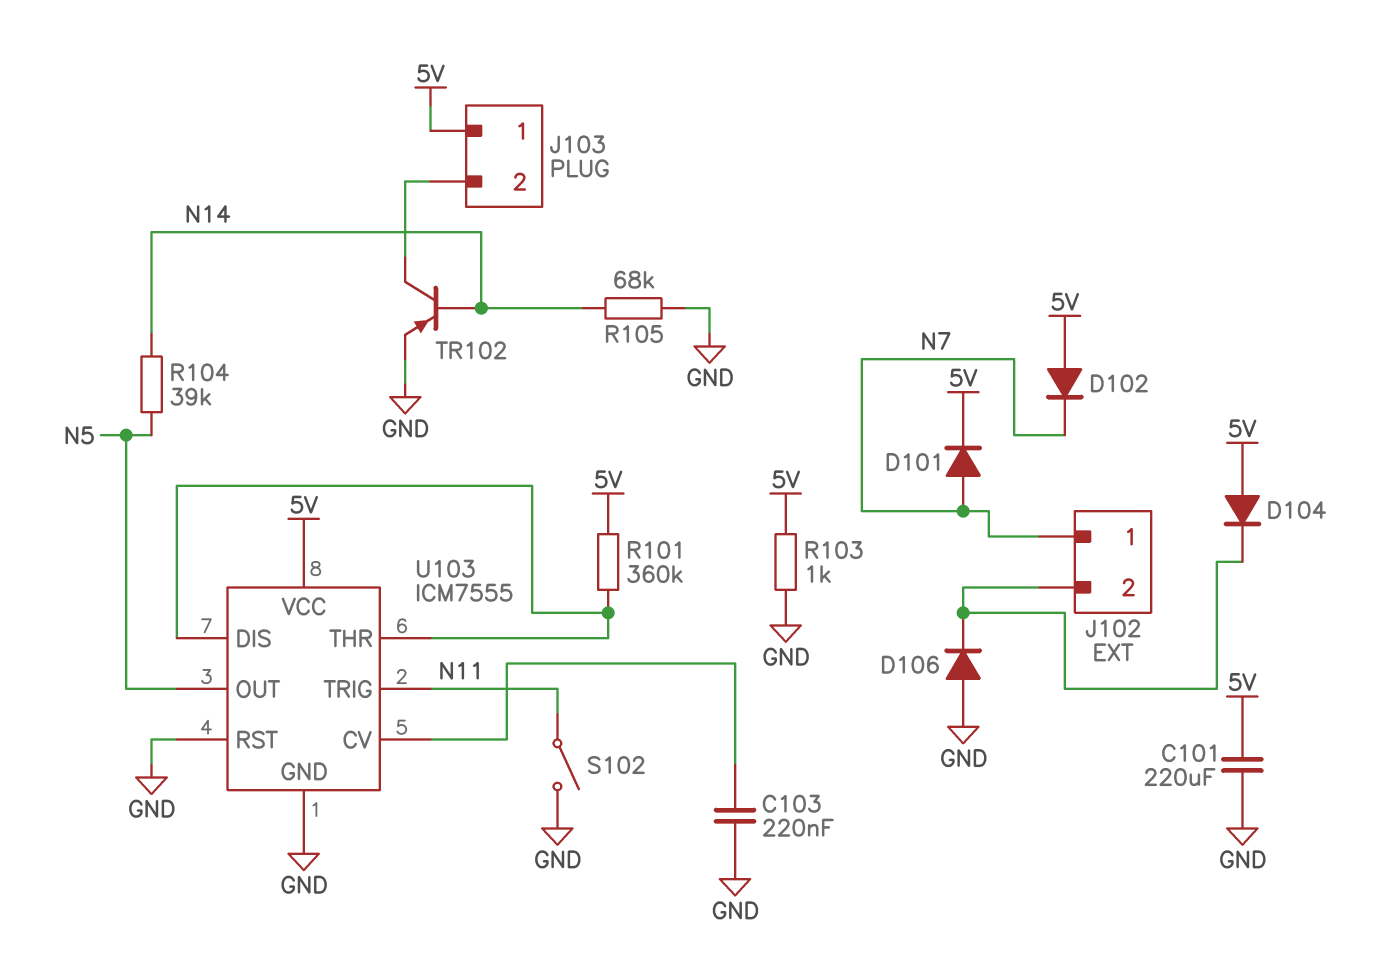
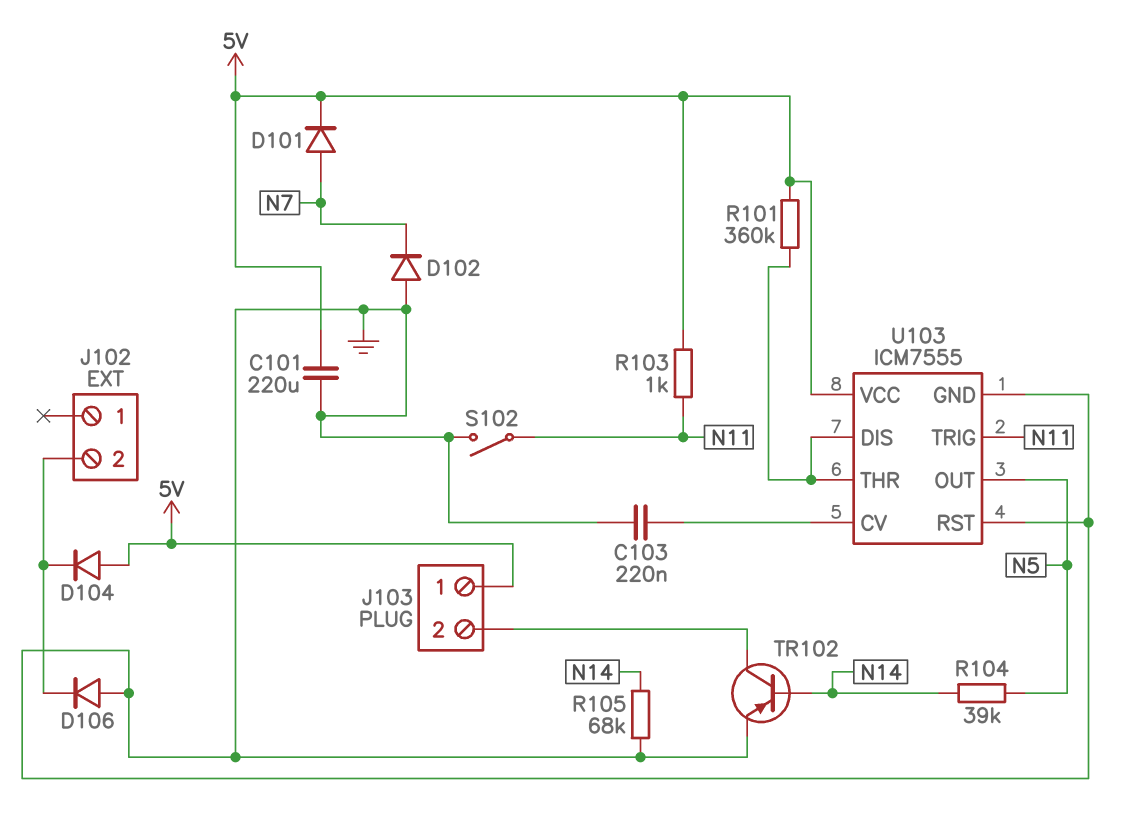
D102: diode (A 5V, K N7) -> diode (A GND, K N7)
J102 pin 1: N7 -> none
R103: 1k (5V, GND) -> 1k (5V, N11)

